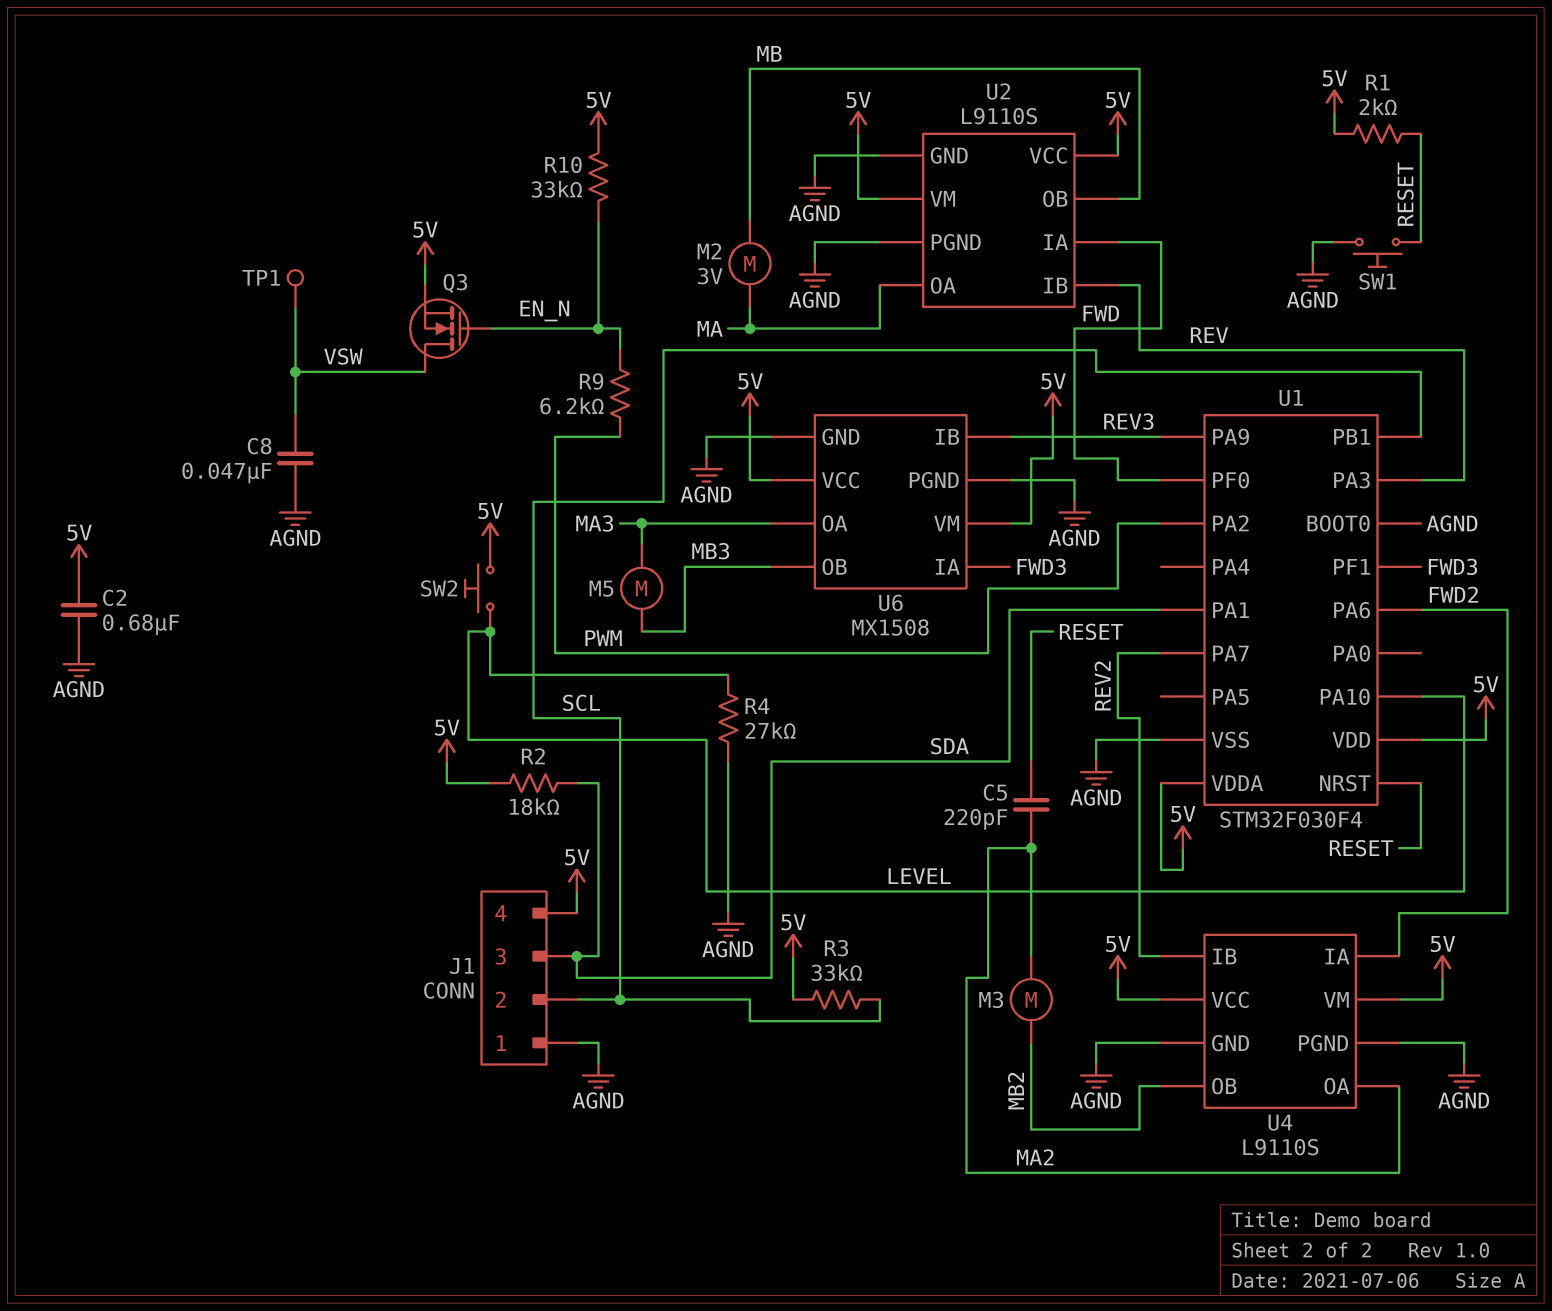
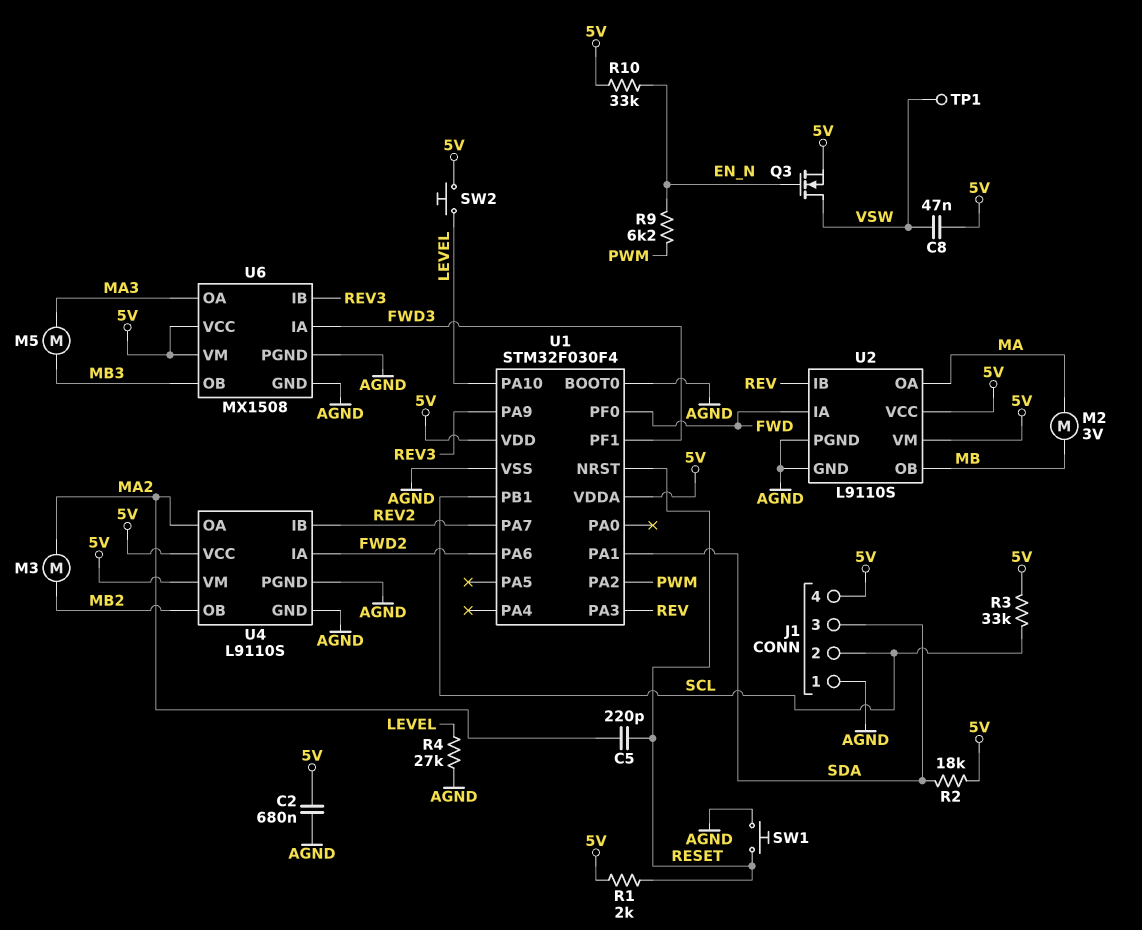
C8: 47nF (AGND, VSW) -> 47nF (5V, VSW)

